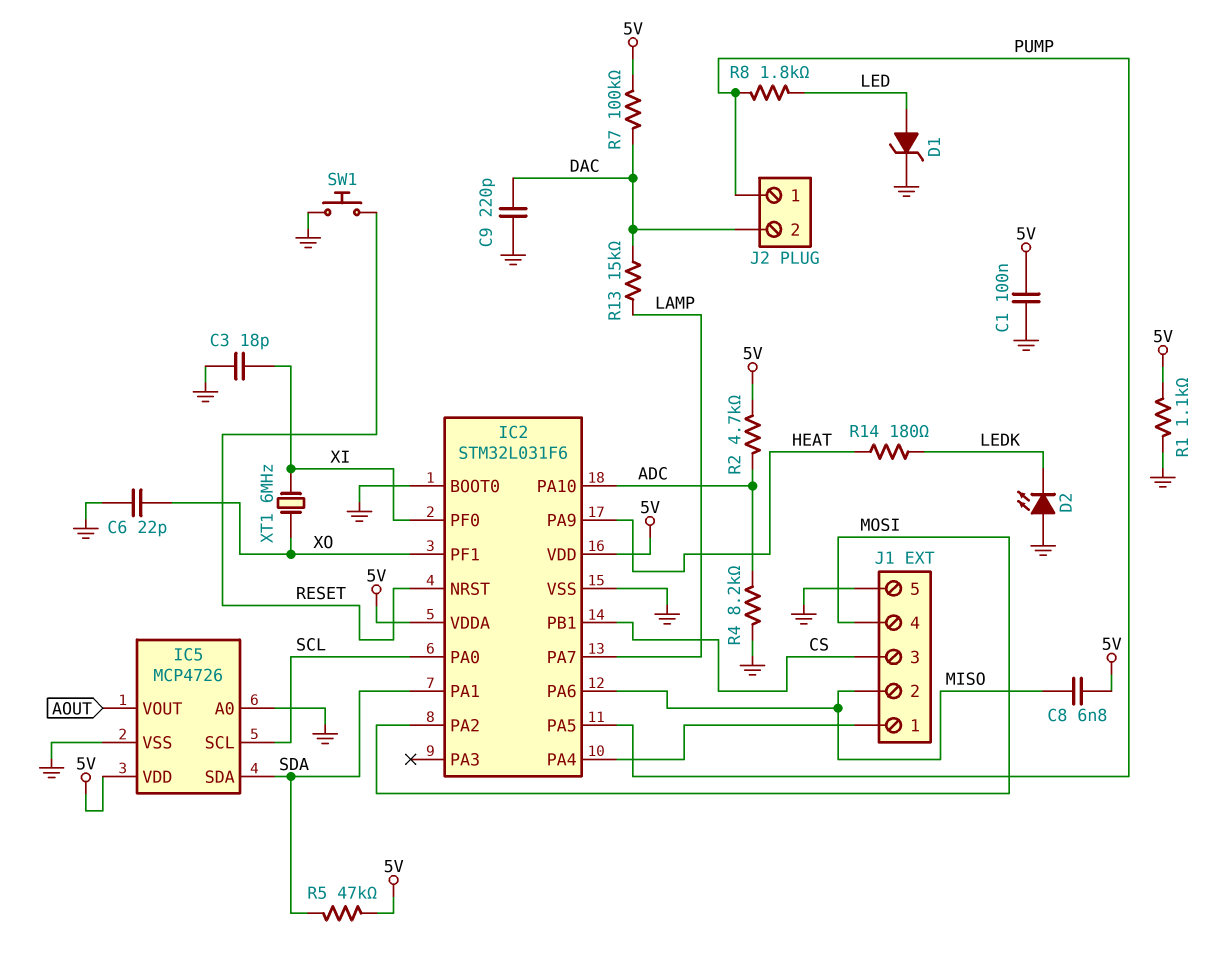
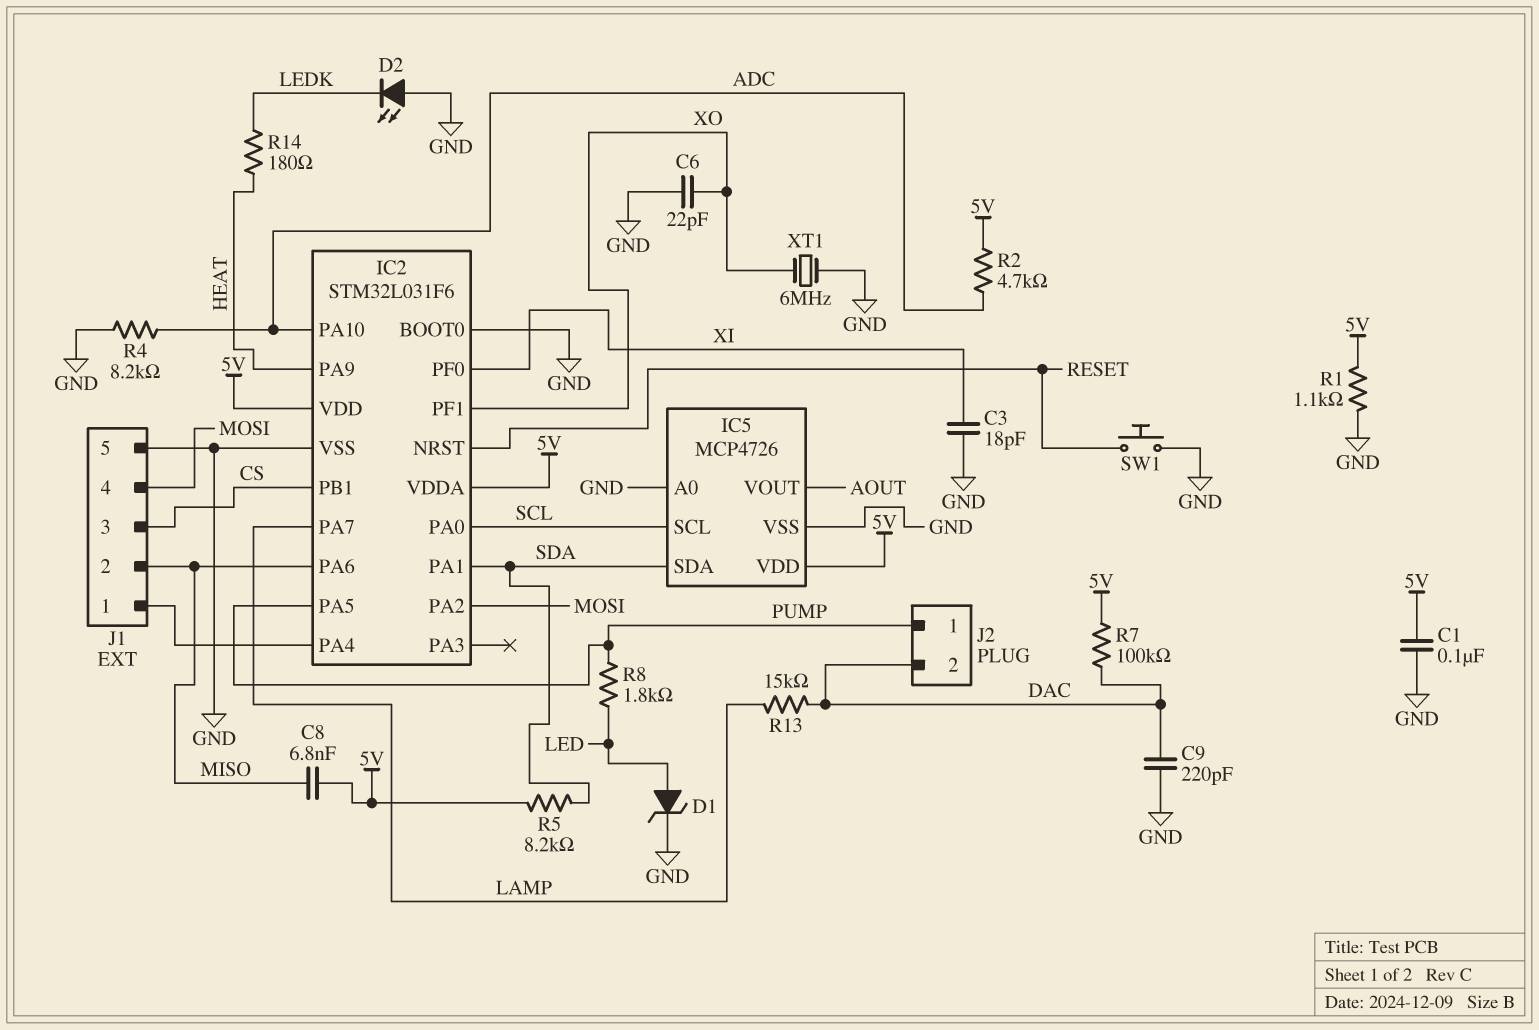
R5: 47k (5V, SDA) -> 8.2k (5V, SDA)
XT1: 6MHz (XI, XO) -> 6MHz (GND, XO)

